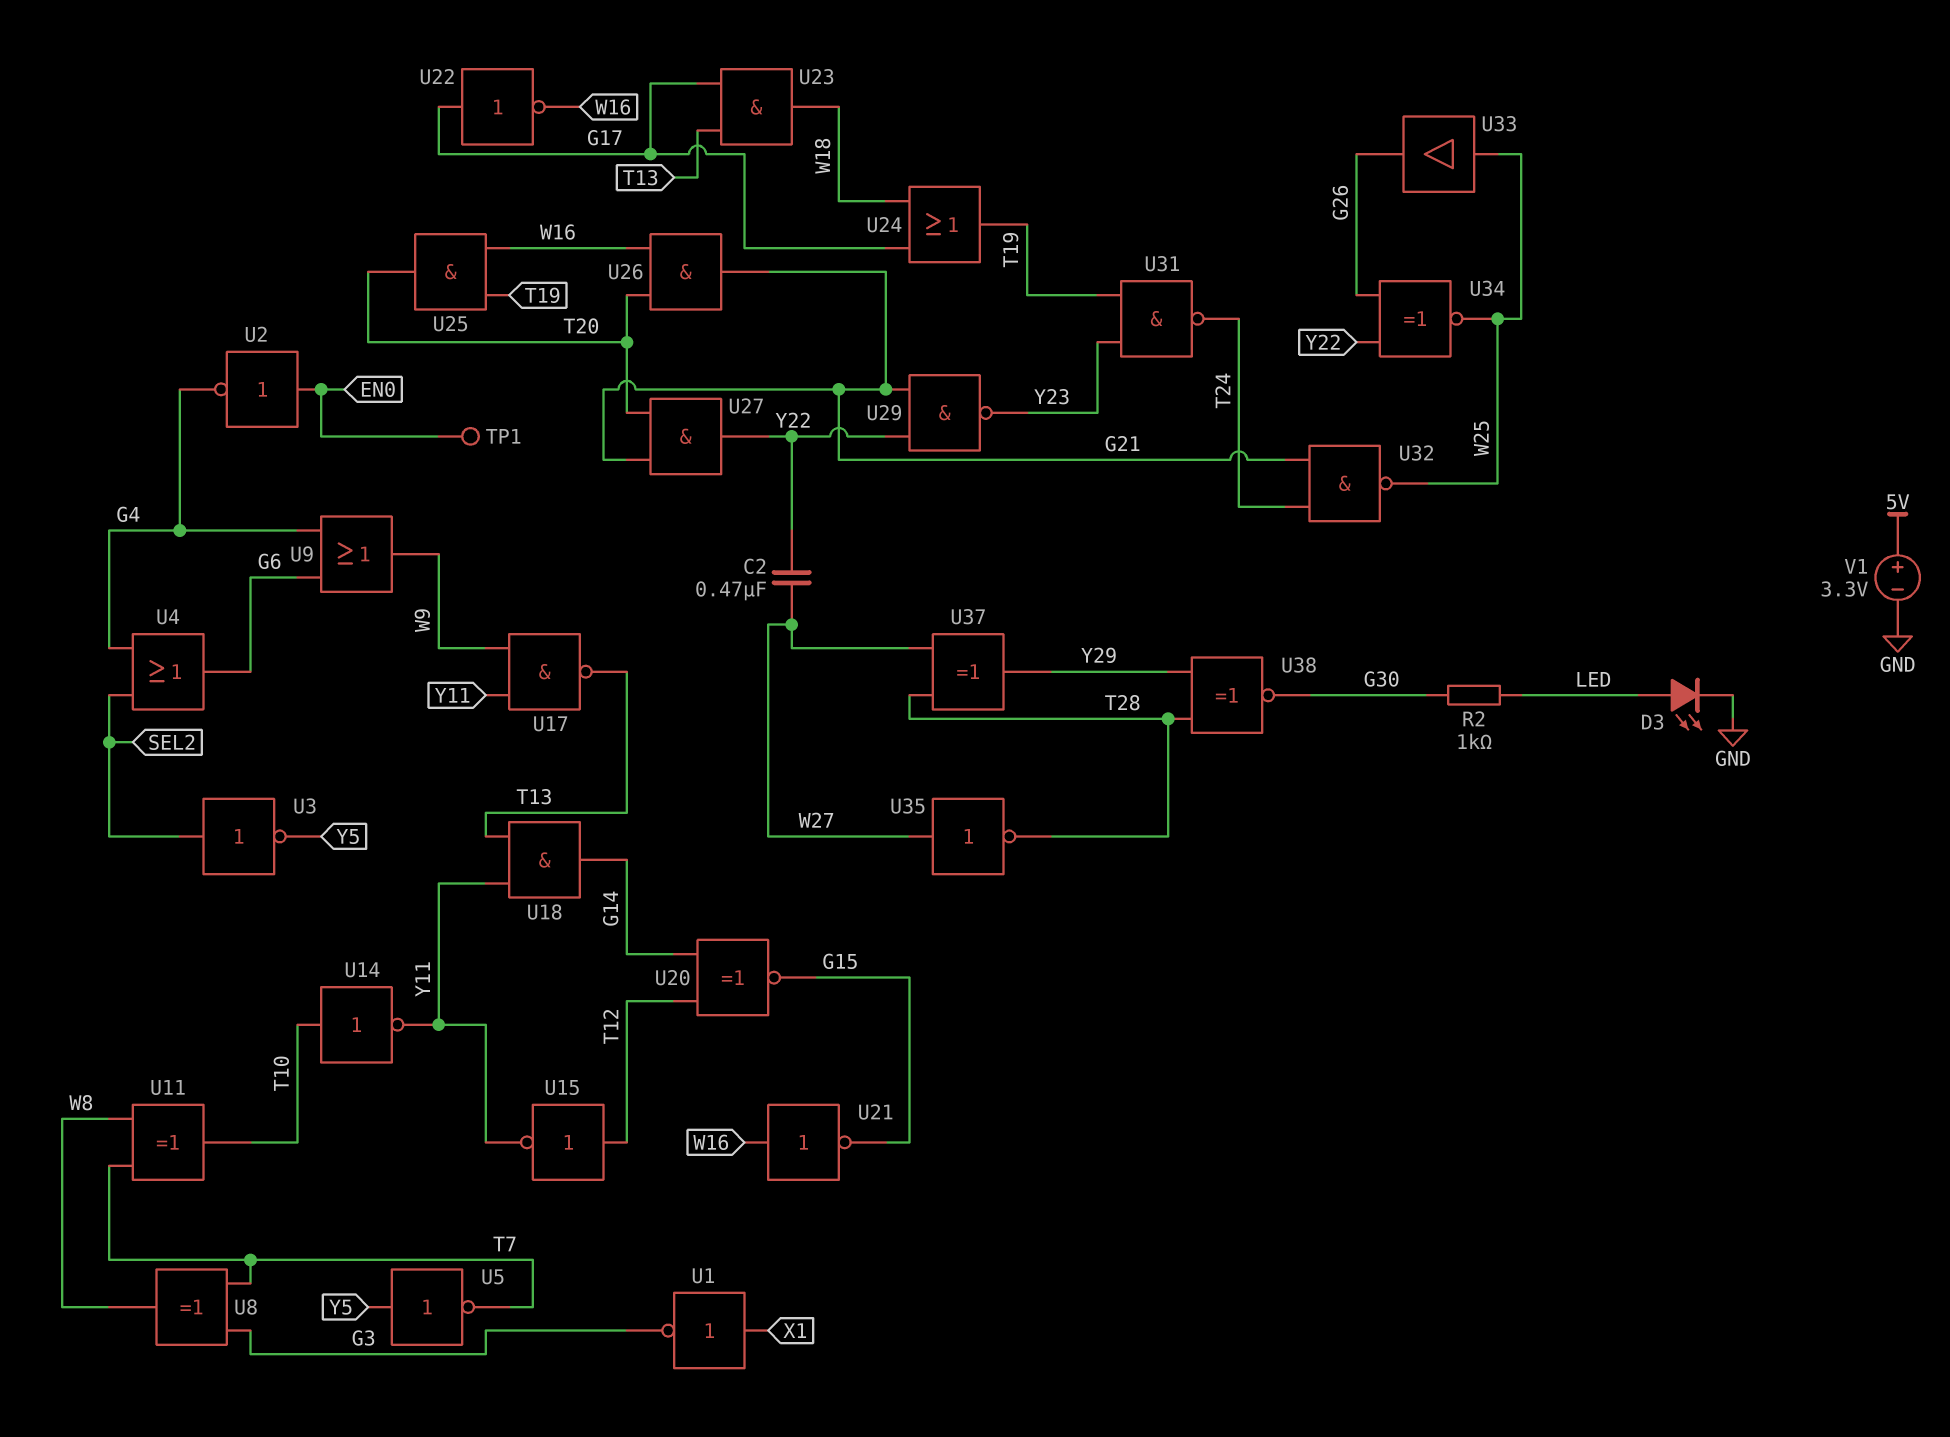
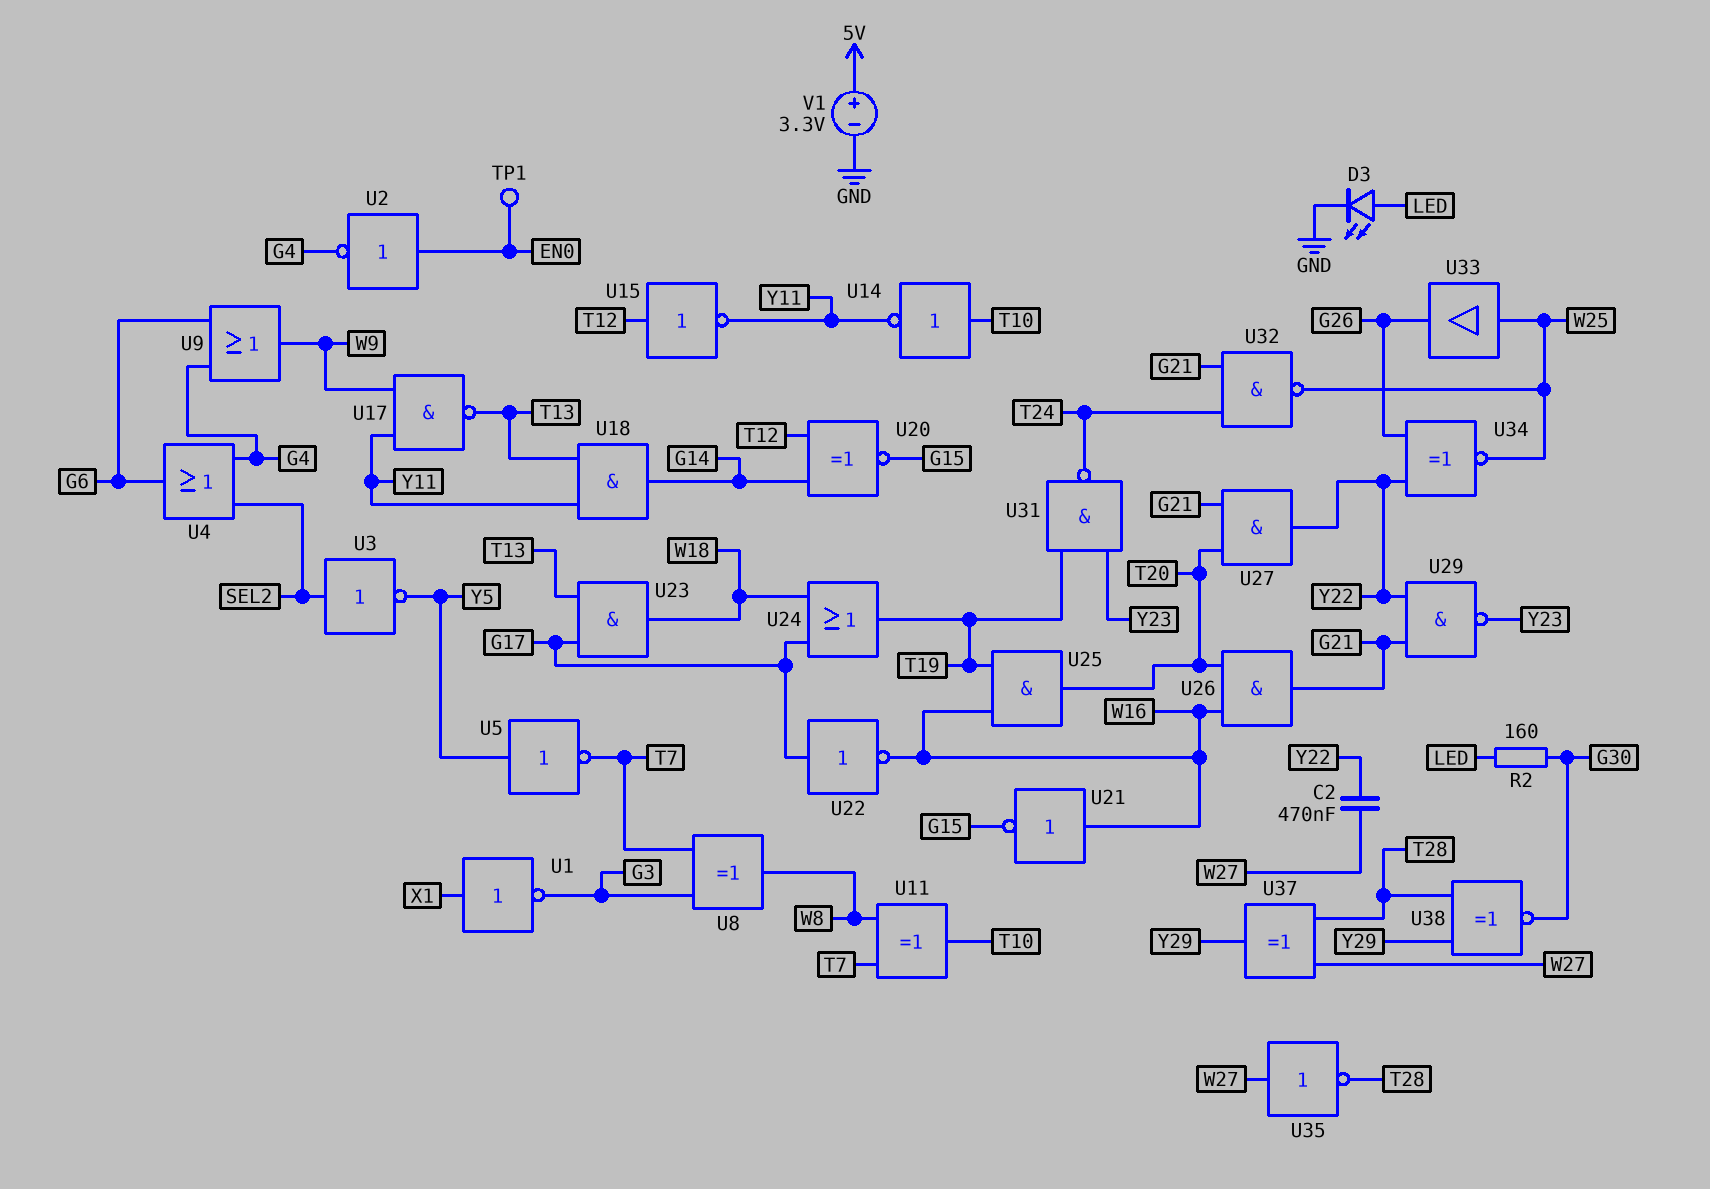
R2: 1k (G30, LED) -> 160 (G30, LED)

